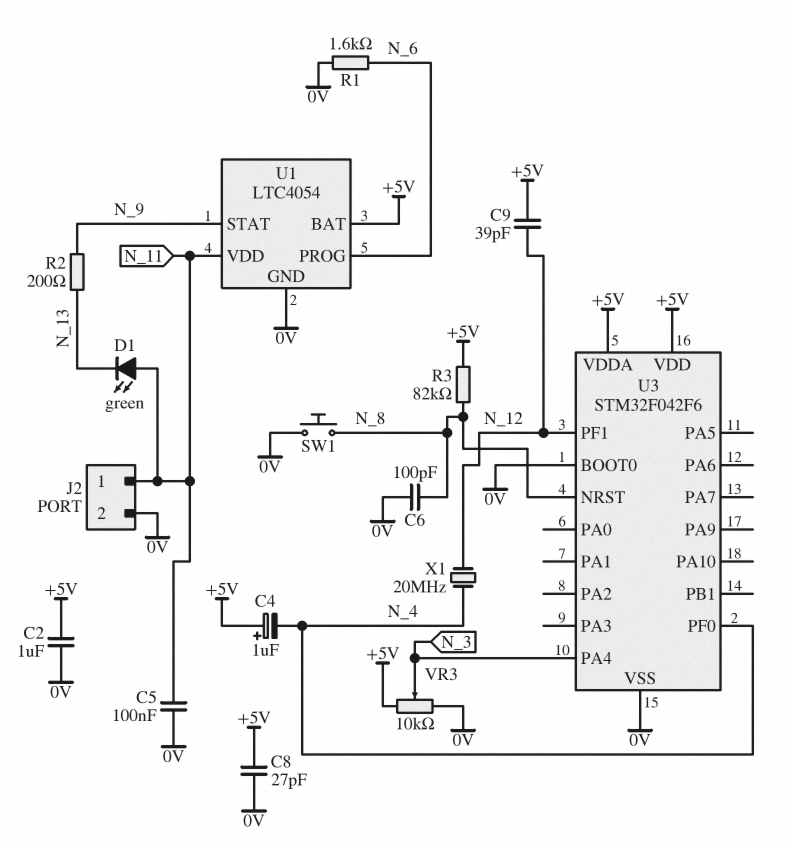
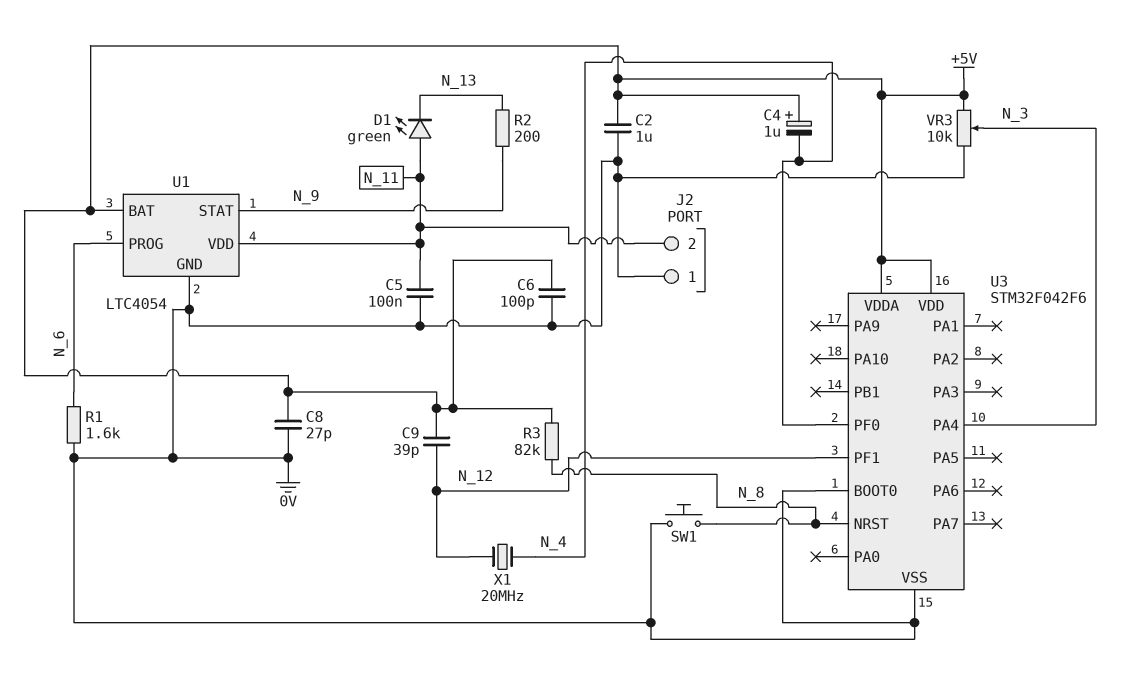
C6: 100pF (0V, N_8) -> 100pF (+5V, 0V)
J2 pin 1: N_11 -> 0V
J2 pin 2: 0V -> N_11

